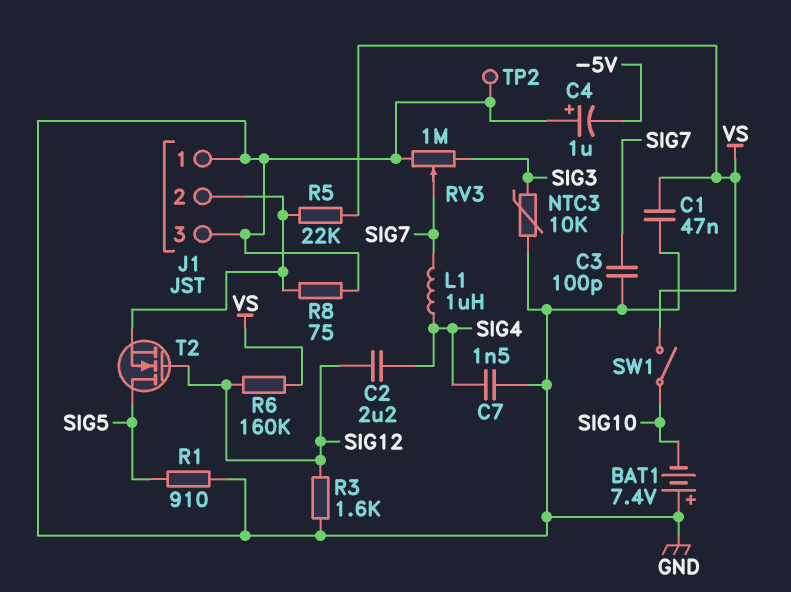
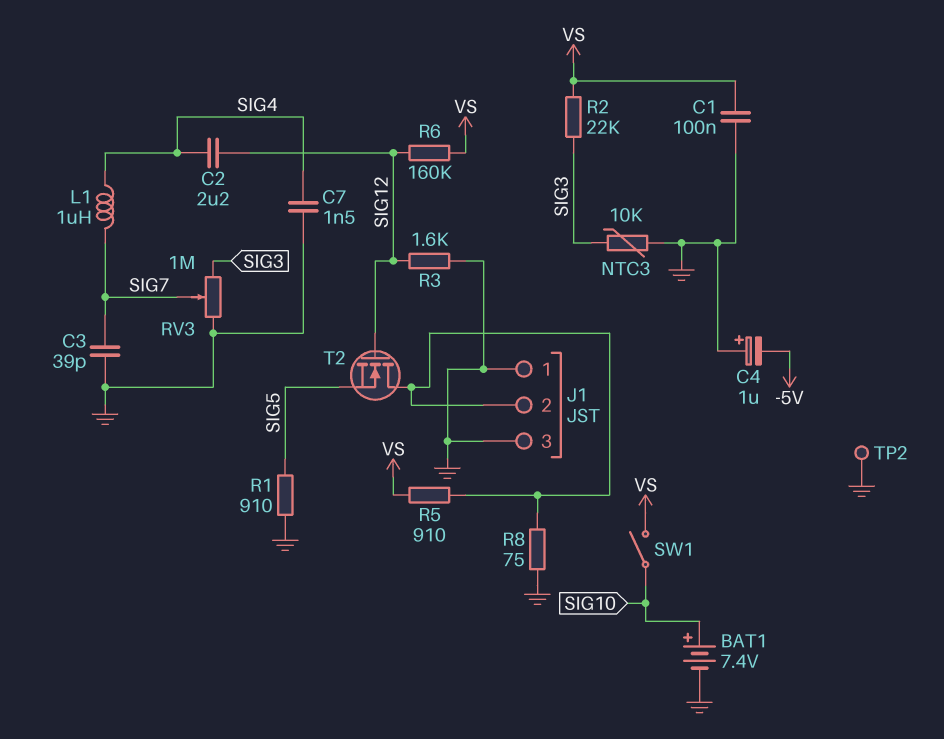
BAT1: 7.4V (plus GND, minus SIG10) -> 7.4V (plus SIG10, minus GND)
C1: 47nF (GND, VS) -> 100nF (GND, VS)
C3: 100pF (GND, SIG7) -> 39pF (GND, SIG7)
R2: none -> 22k (SIG3, VS)
R5: 22k (J1/2, VS) -> 910 (J1/2, VS)
T2: NMOS (G SIG12, D SIG5, S J1/2) -> NMOS (G SIG12, D J1/2, S SIG5)

